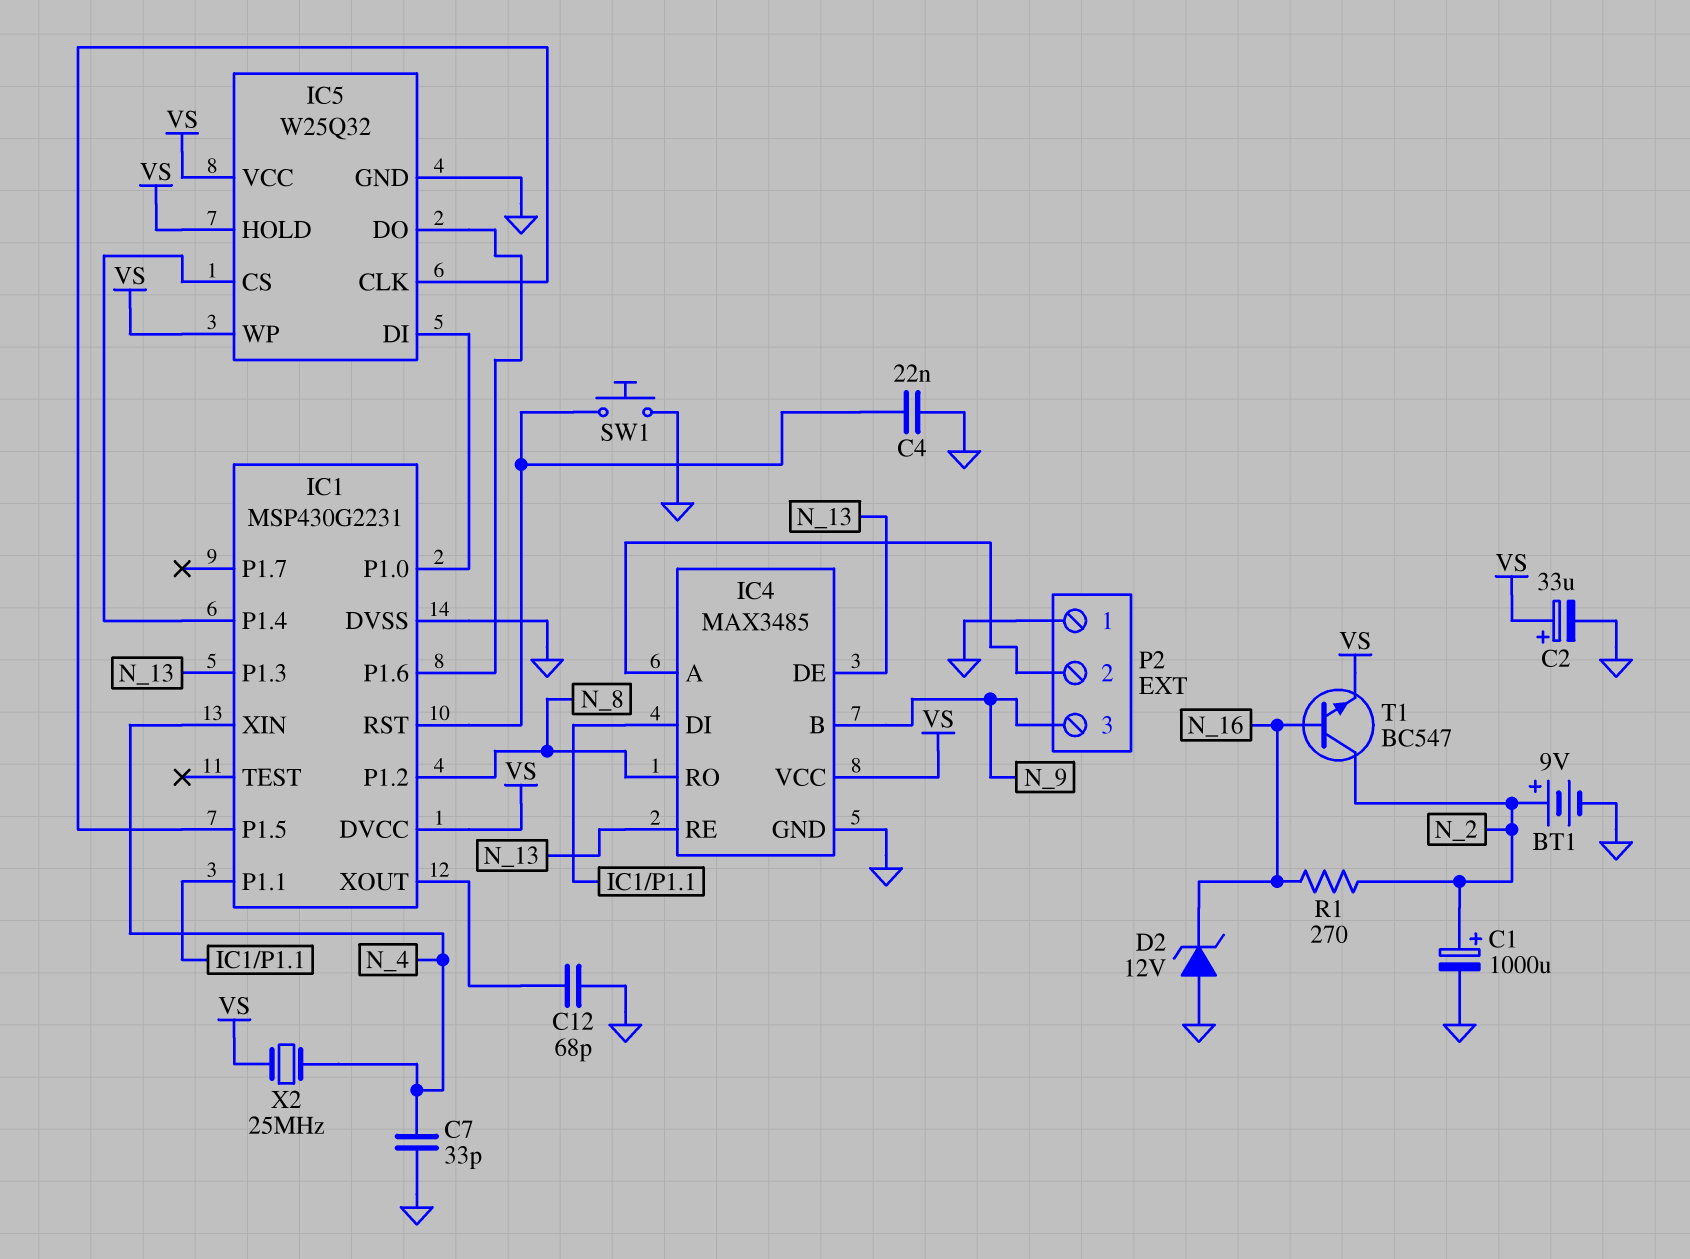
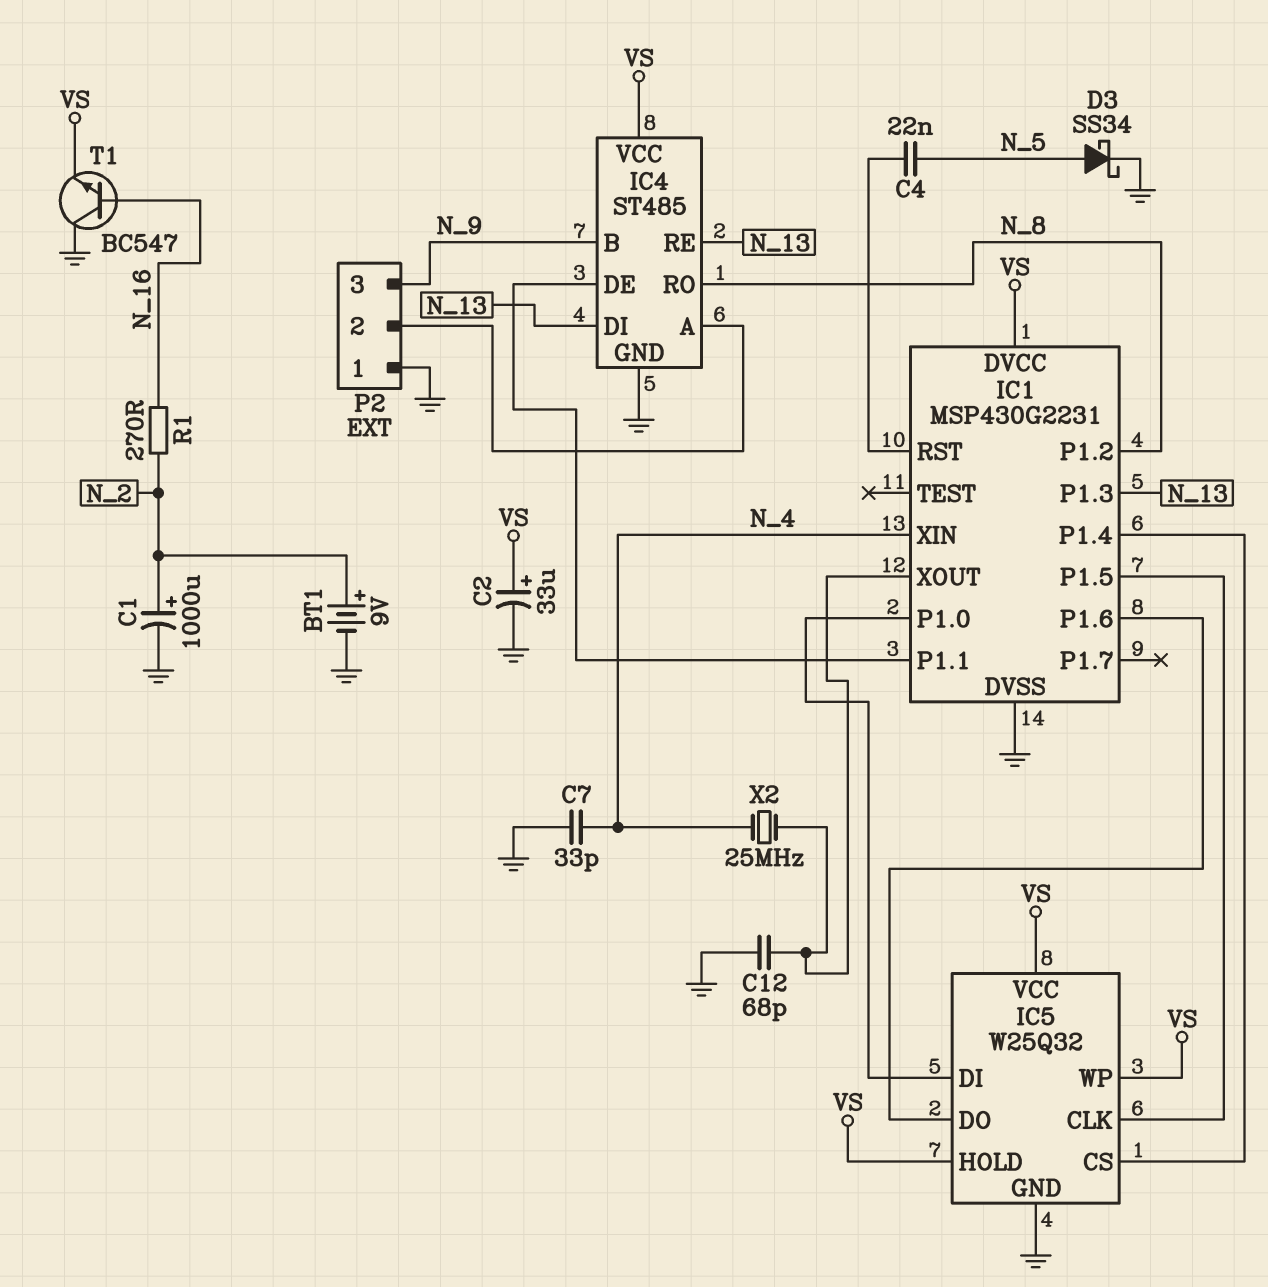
C4: 22nF (GND, IC1/RST) -> 22nF (IC1/RST, N_5)
D2: zener 12V (A GND, K N_16) -> none
D3: none -> schottky SS34 (A N_5, K GND)
IC4: MAX3485 -> ST485
IC4 pin DE: N_13 -> IC1/P1.1
IC4 pin DI: IC1/P1.1 -> N_13
SW1: button (GND, IC1/RST) -> none
T1: NPN BC547 (B N_16, C N_2, E VS) -> NPN BC547 (B N_16, C GND, E VS)
X2: 25MHz (N_4, VS) -> 25MHz (IC1/XOUT, N_4)

